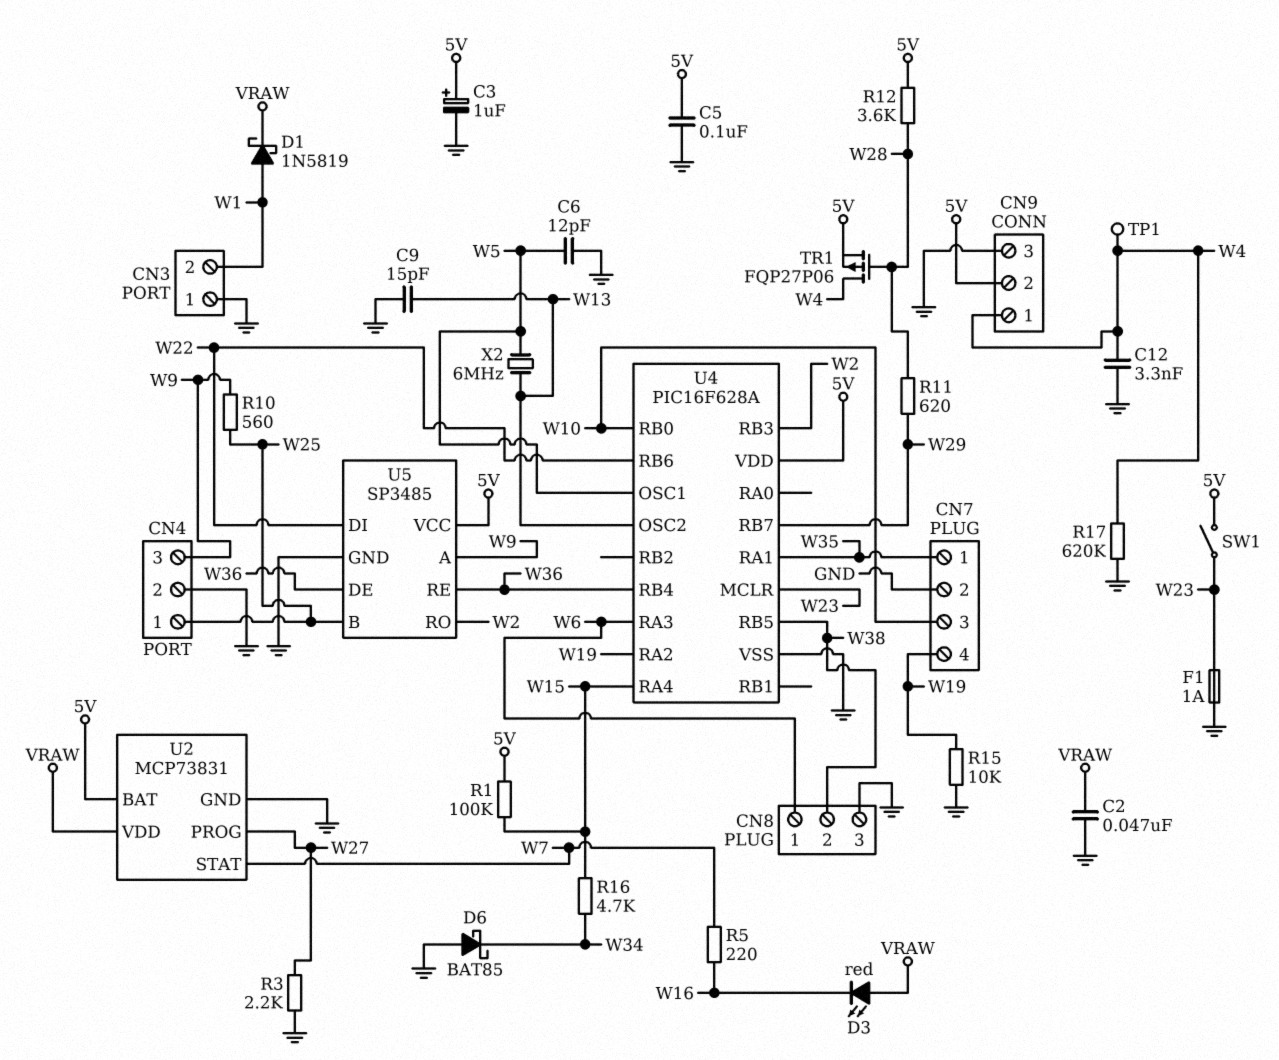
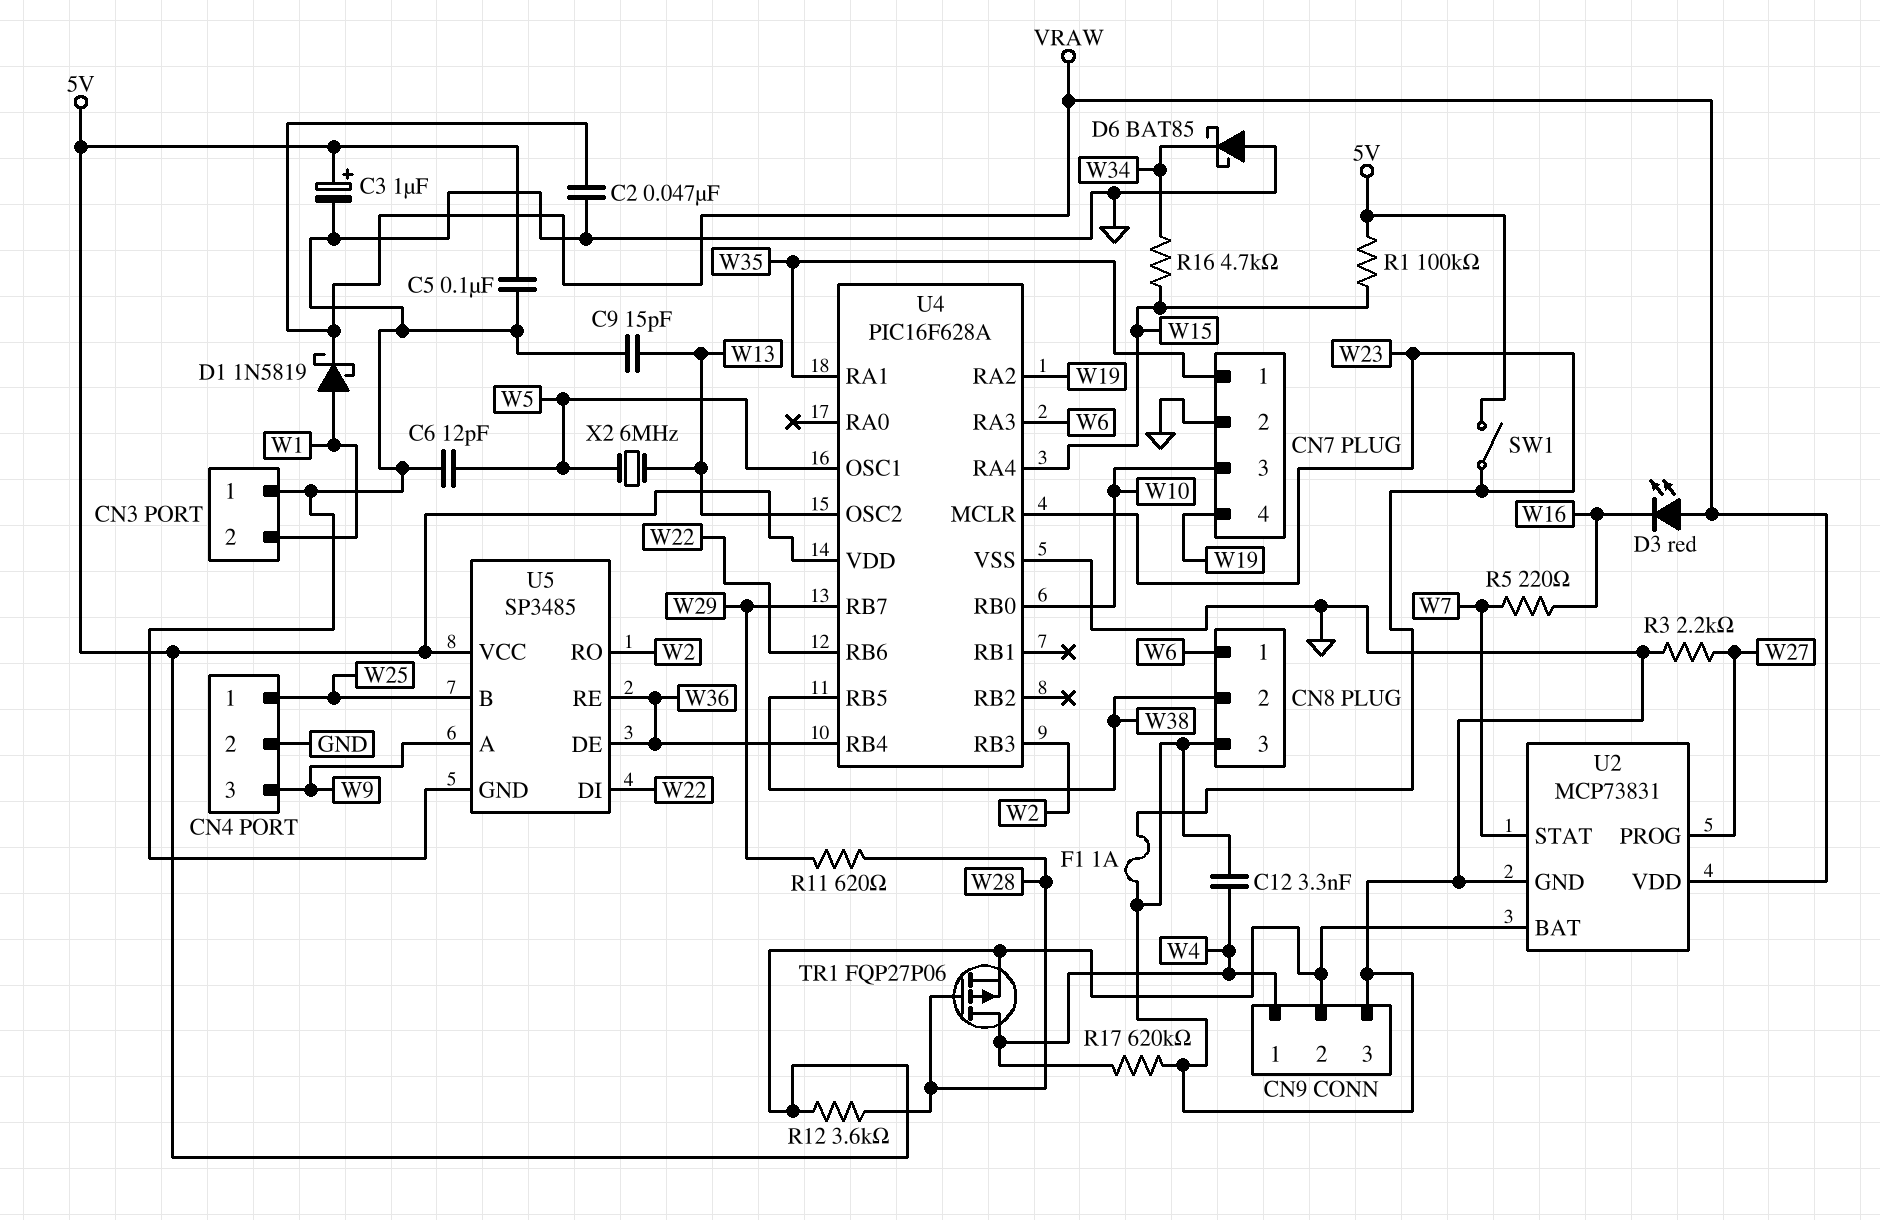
R10: 560 (W9, W25) -> none
R15: 10k (GND, W19) -> none
TP1: test point (W4) -> none

